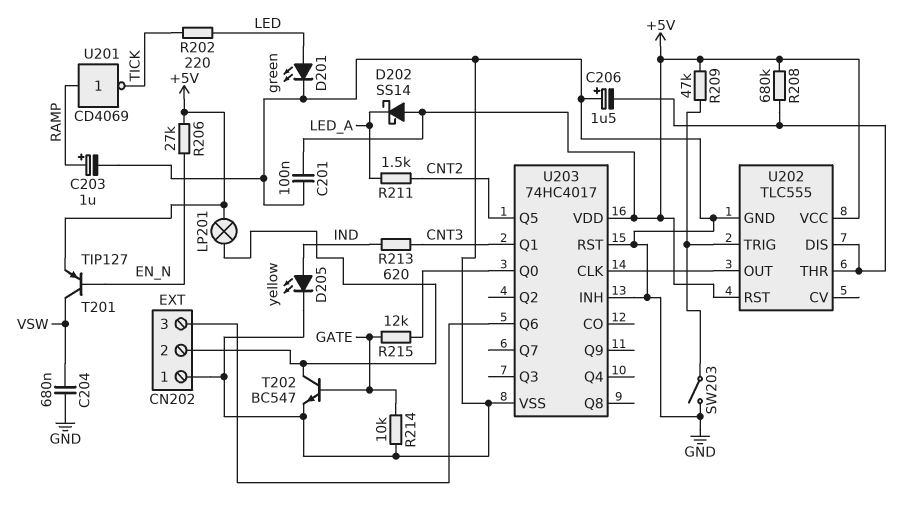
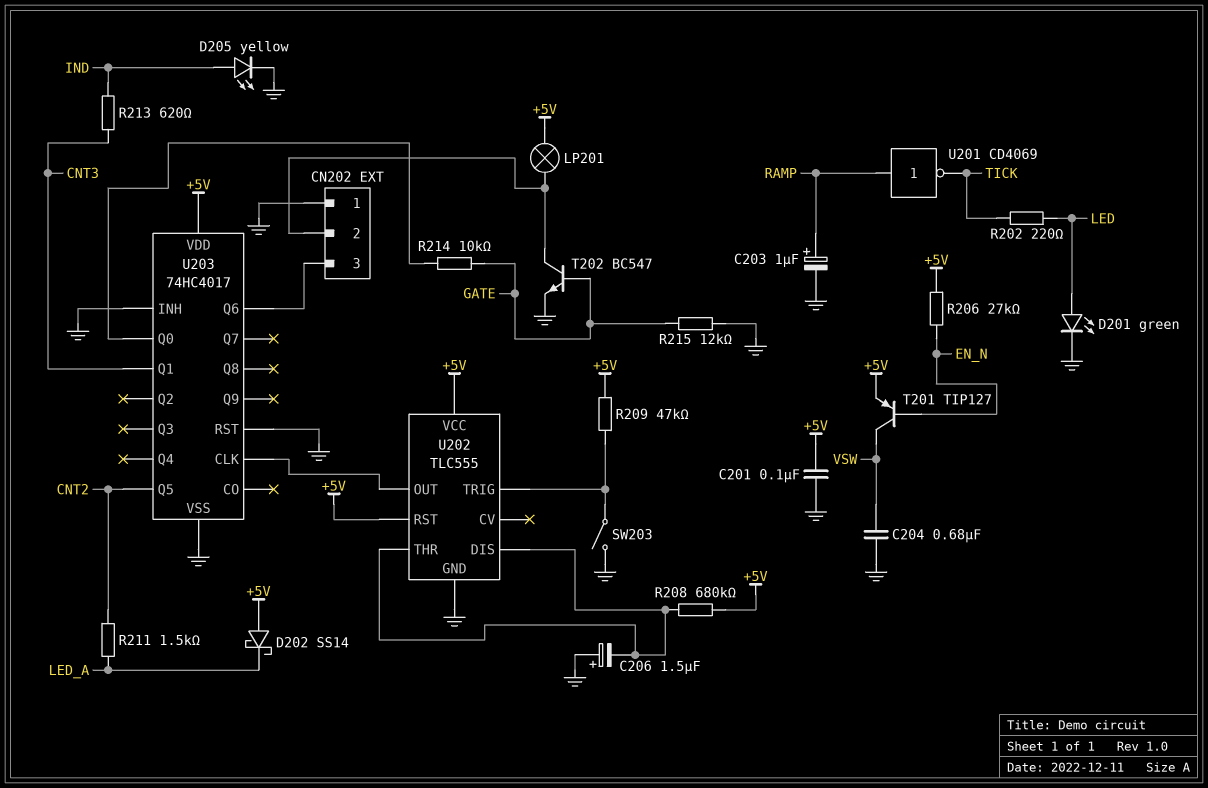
R214: 10k (GATE, GND) -> 10k (GATE, U203/Q0)
R215: 12k (GATE, U203/Q0) -> 12k (GATE, GND)

